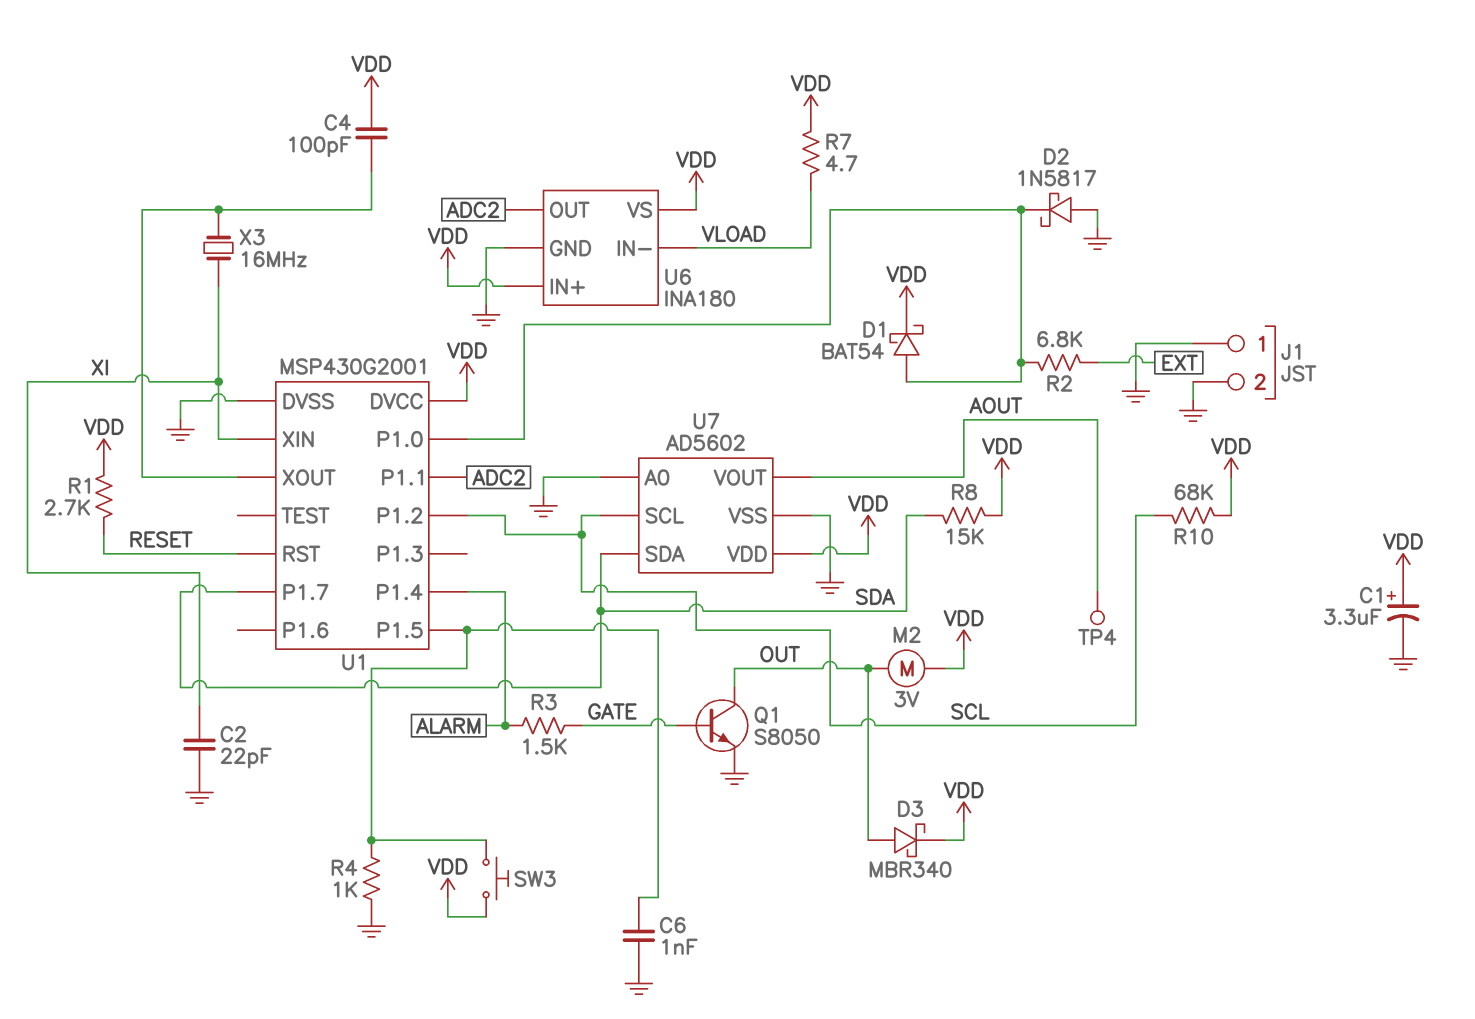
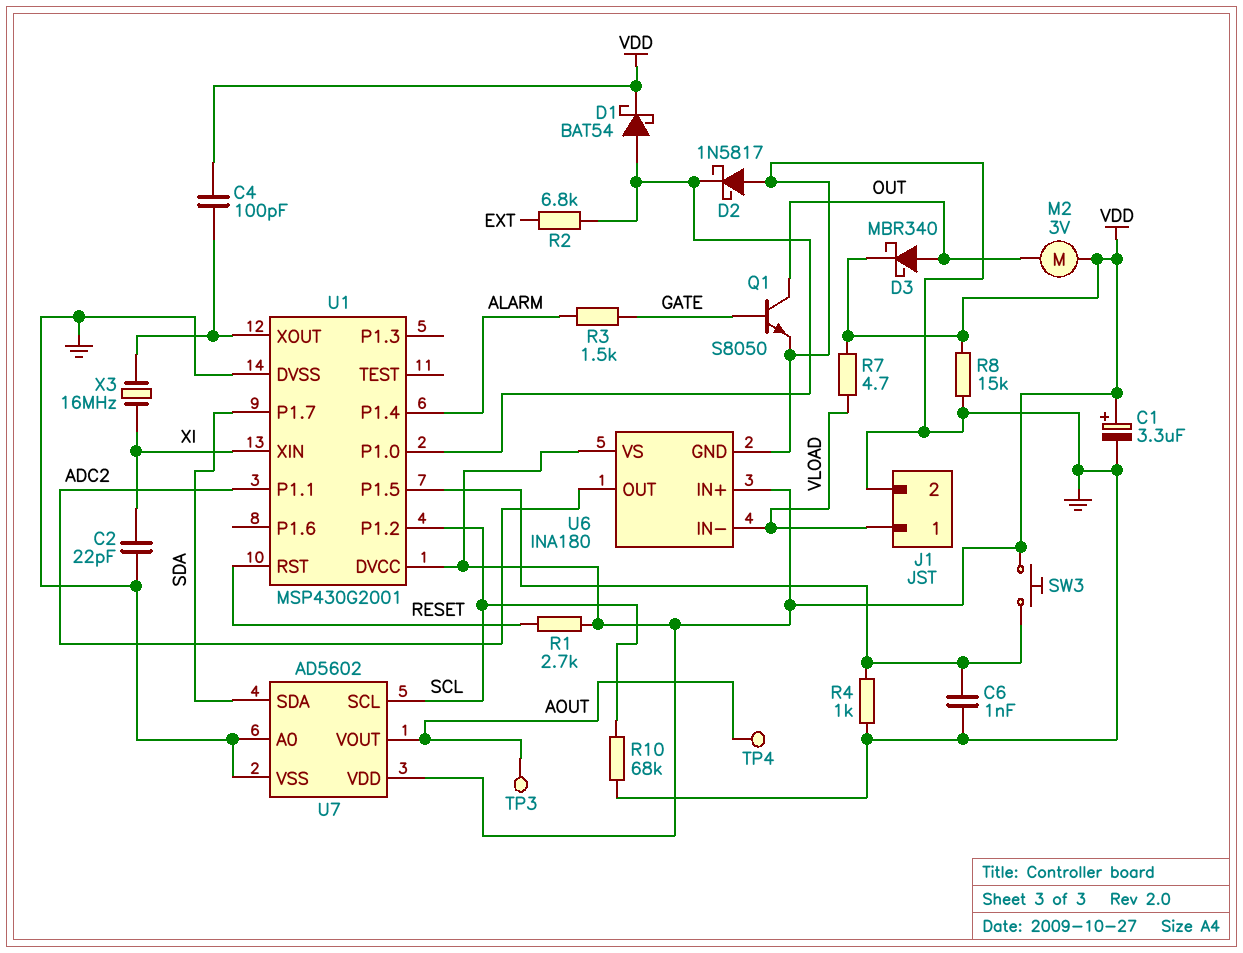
J1 pin 1: GND -> VLOAD
R8: 15k (SDA, VDD) -> 15k (GND, VDD)
R10: 68k (SCL, VDD) -> 68k (GND, SCL)
TP3: none -> test point (AOUT)

